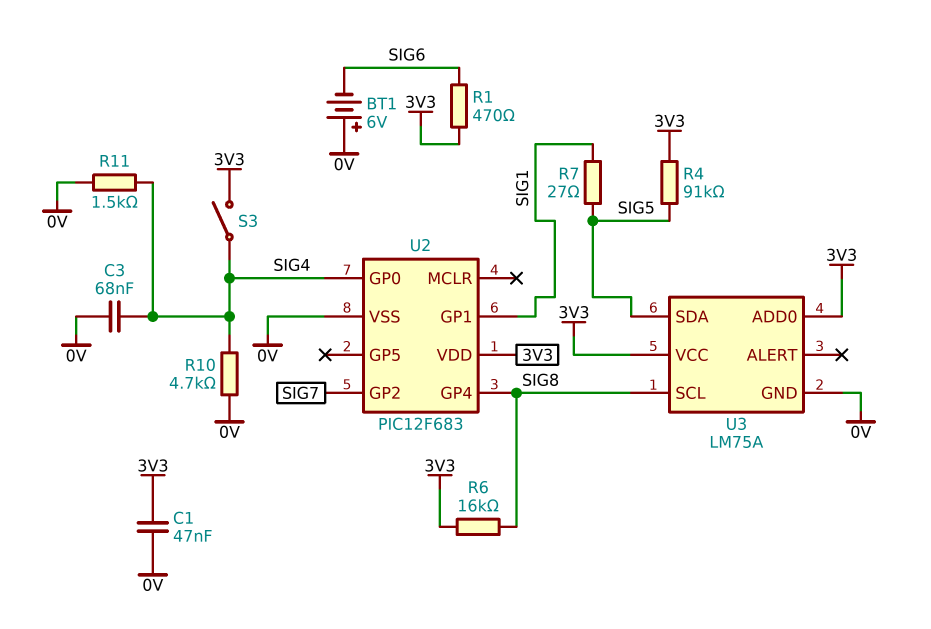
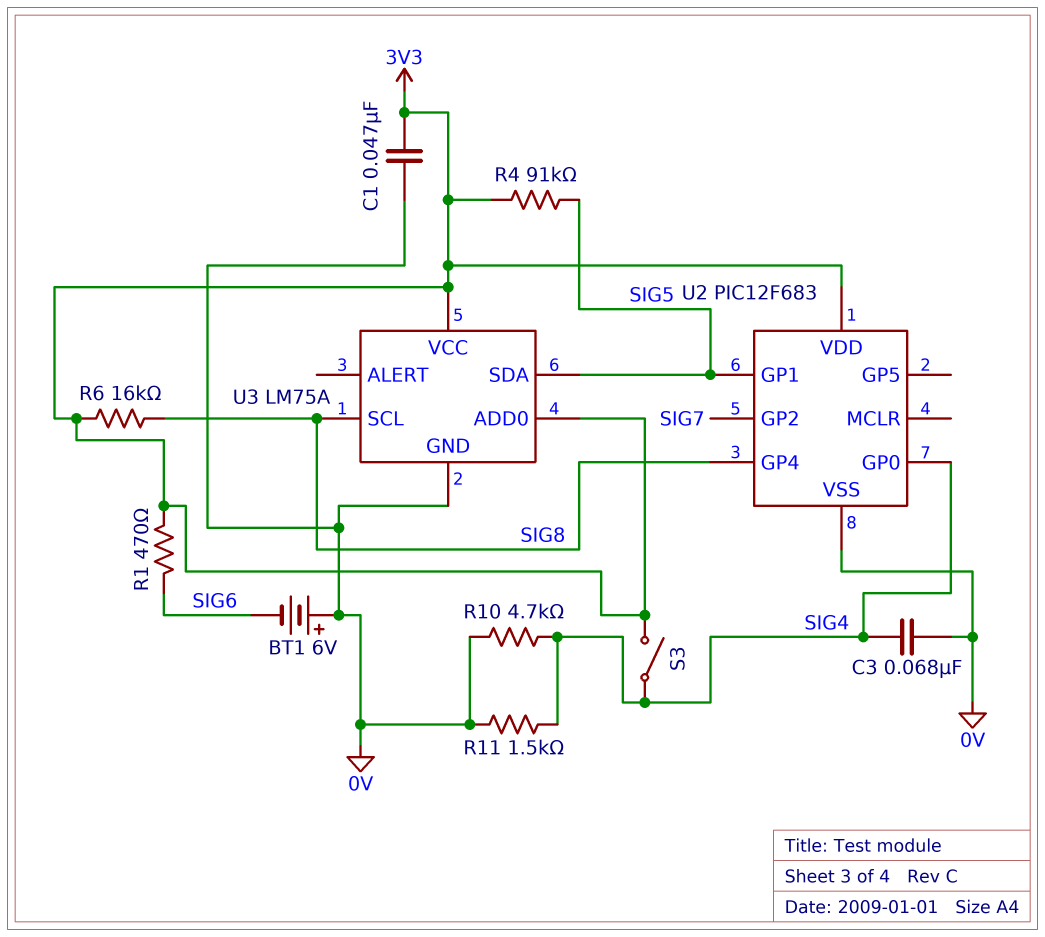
R7: 27 (SIG1, SIG5) -> none
U2 pin GP1: SIG1 -> SIG5

